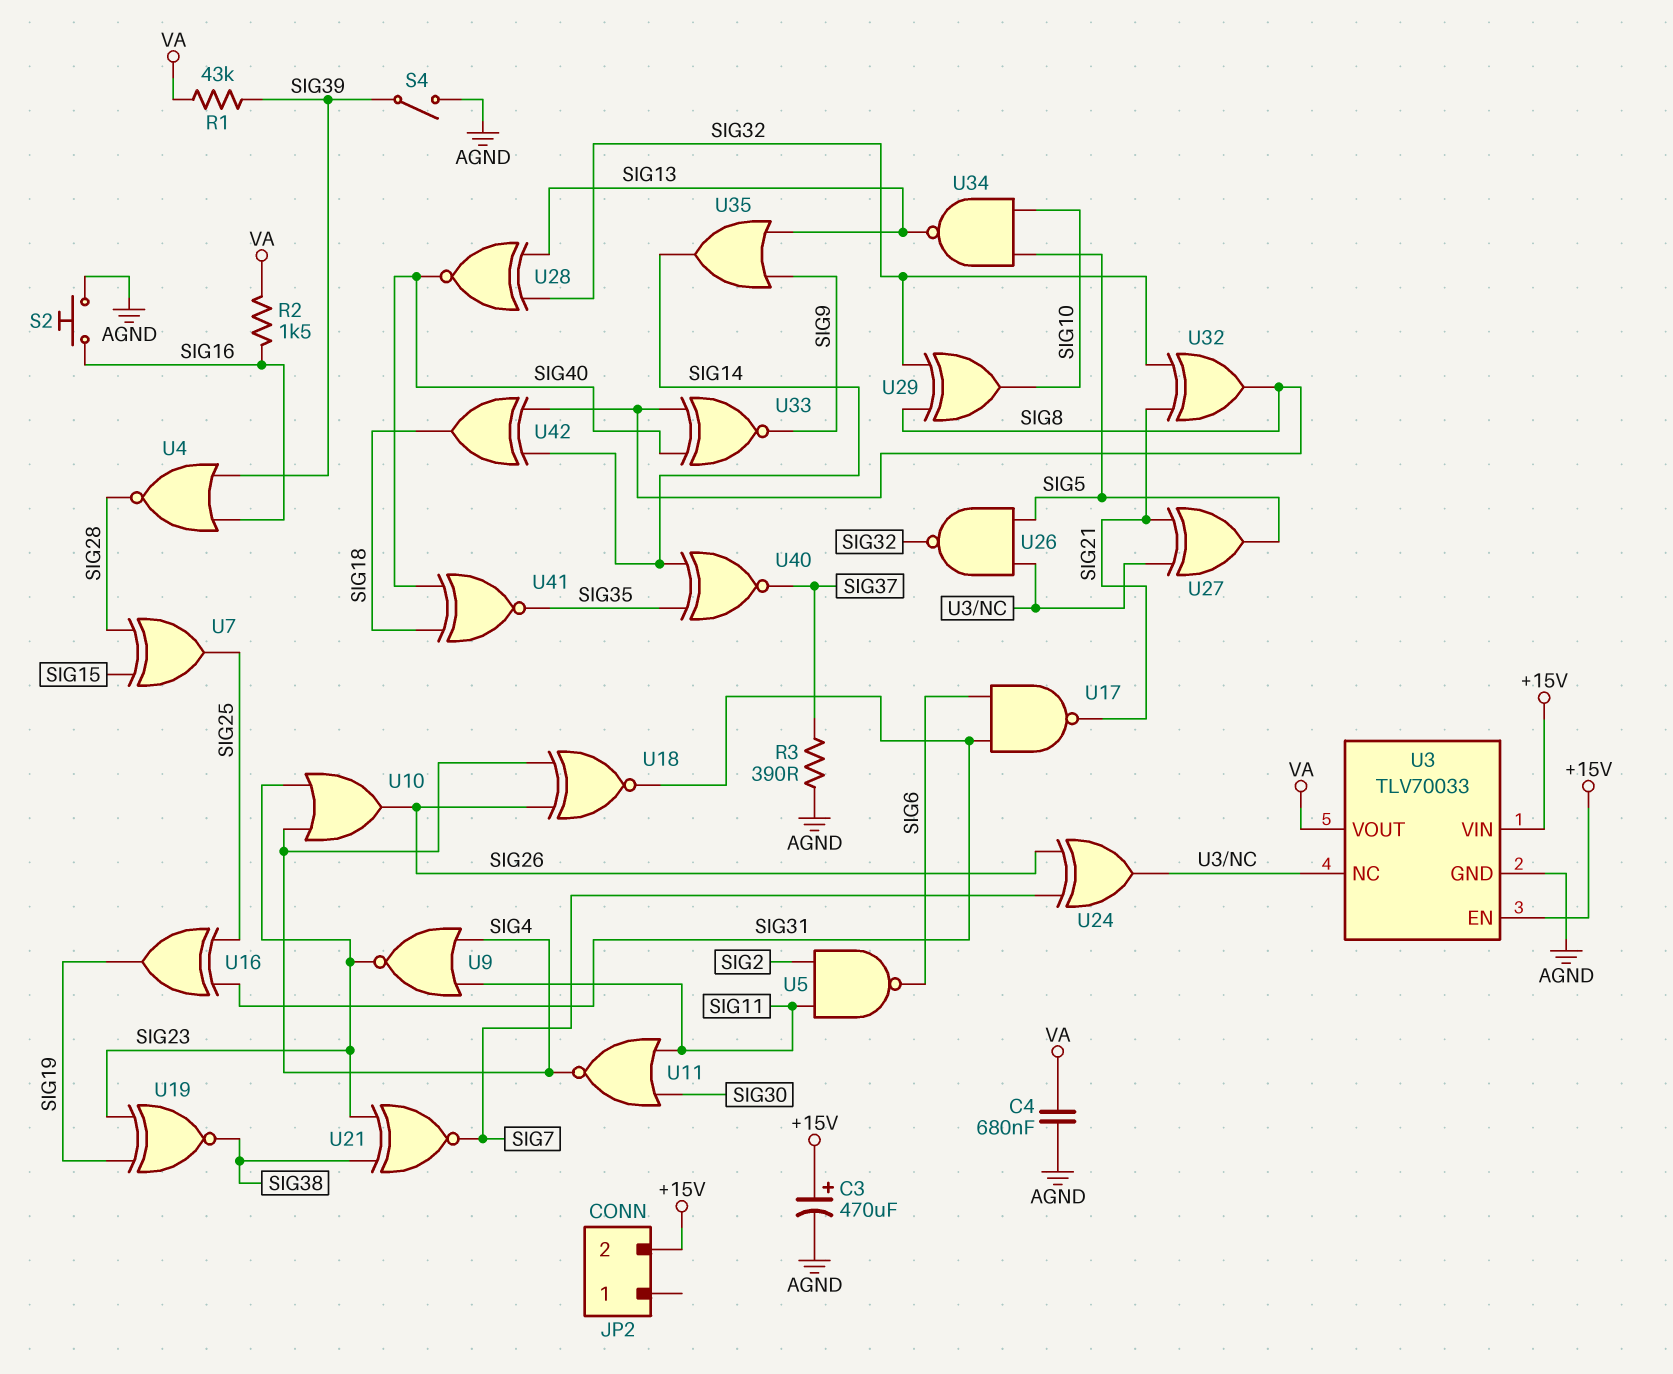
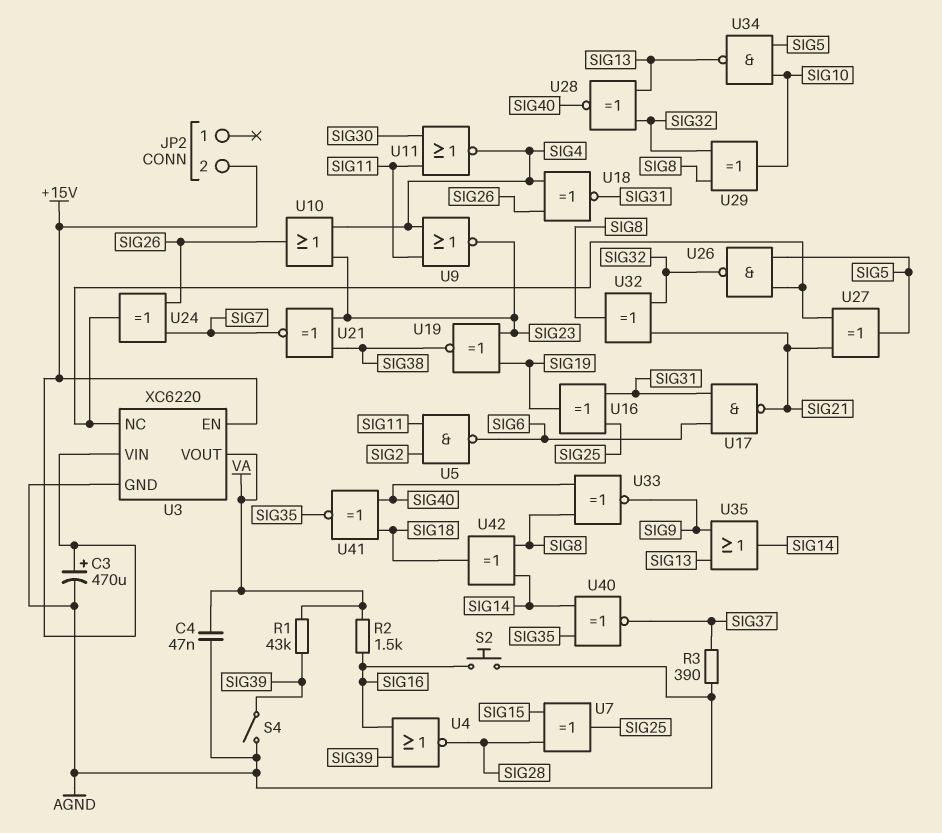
C4: 680nF (AGND, VA) -> 47nF (AGND, VA)
U3: TLV70033 -> XC6220

